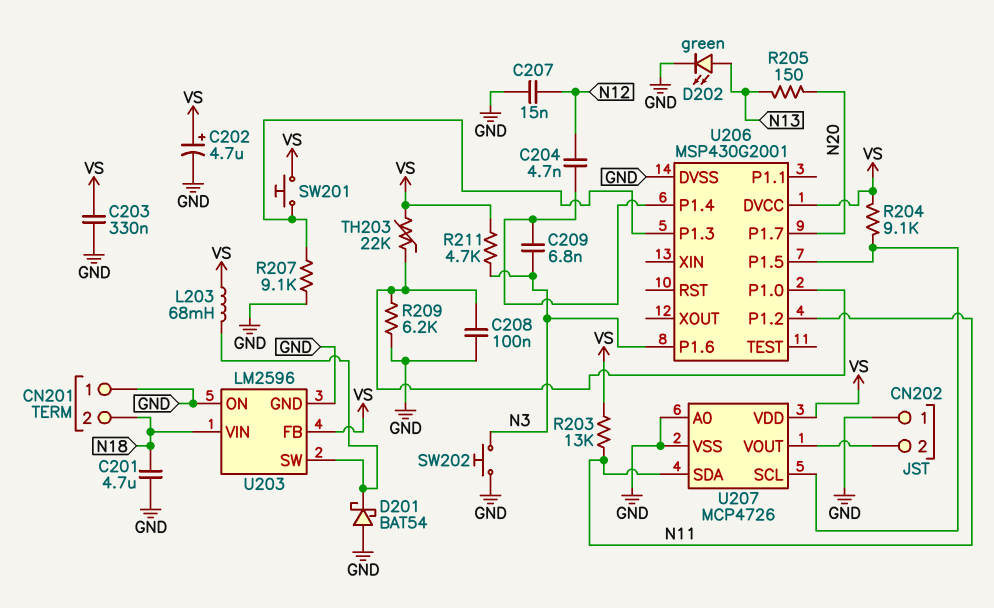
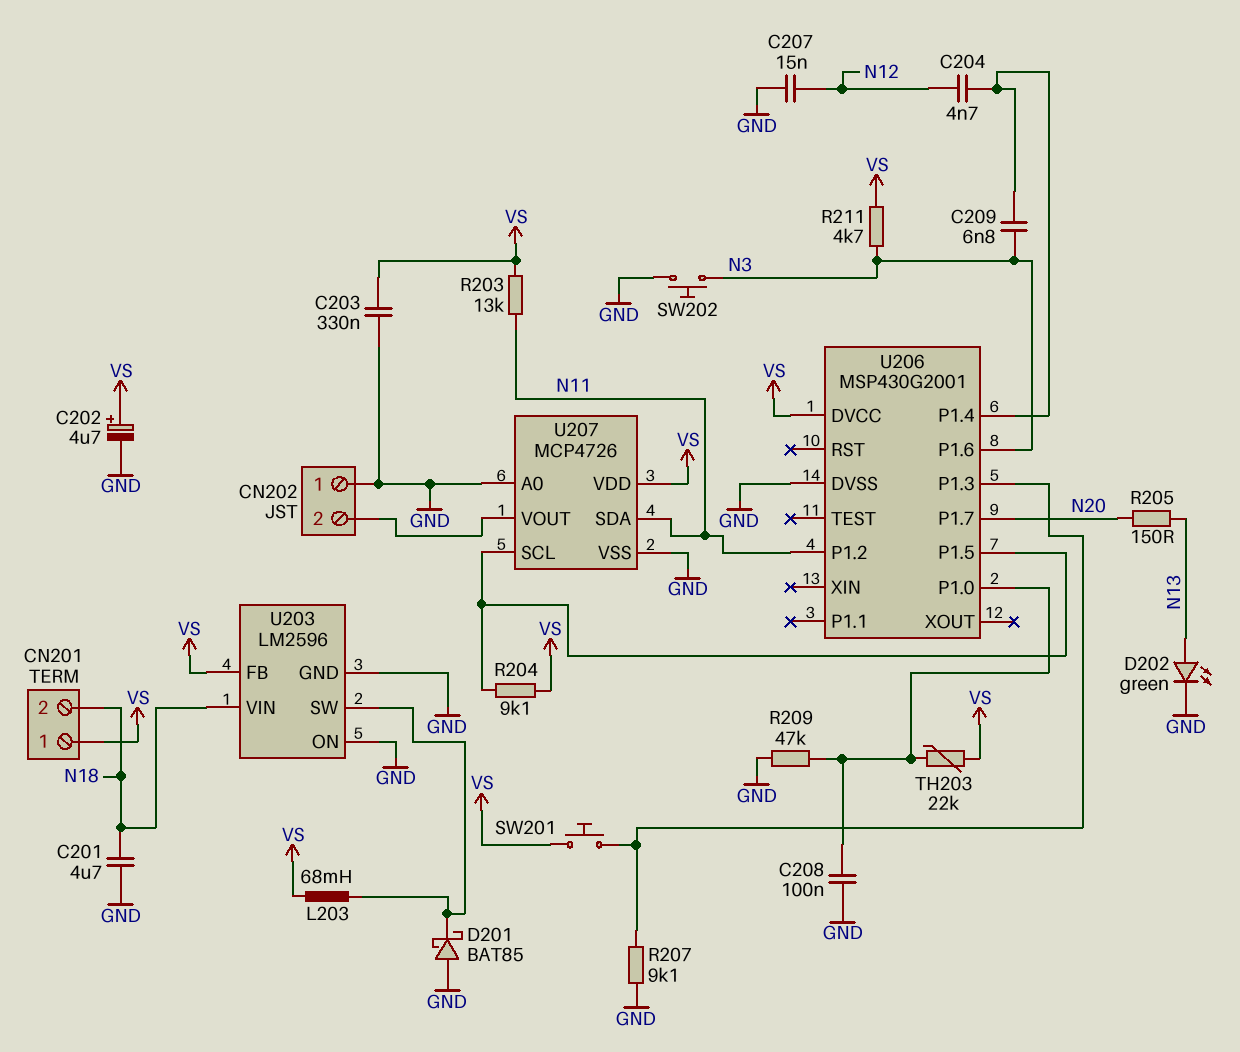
CN201 pin 1: GND -> VS
D201: schottky BAT54 (A GND, K U203/SW) -> schottky BAT85 (A GND, K U203/SW)
R209: 6.2k (GND, U206/P1.0) -> 47k (GND, U206/P1.0)

